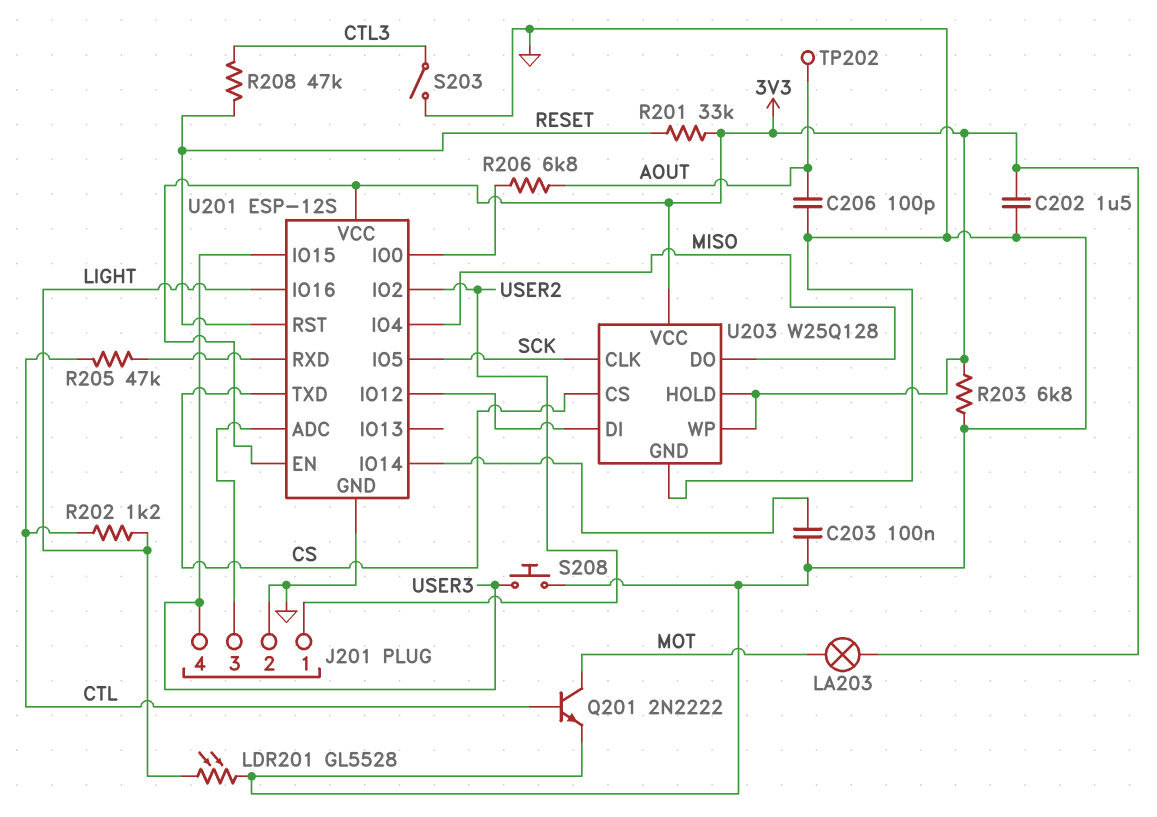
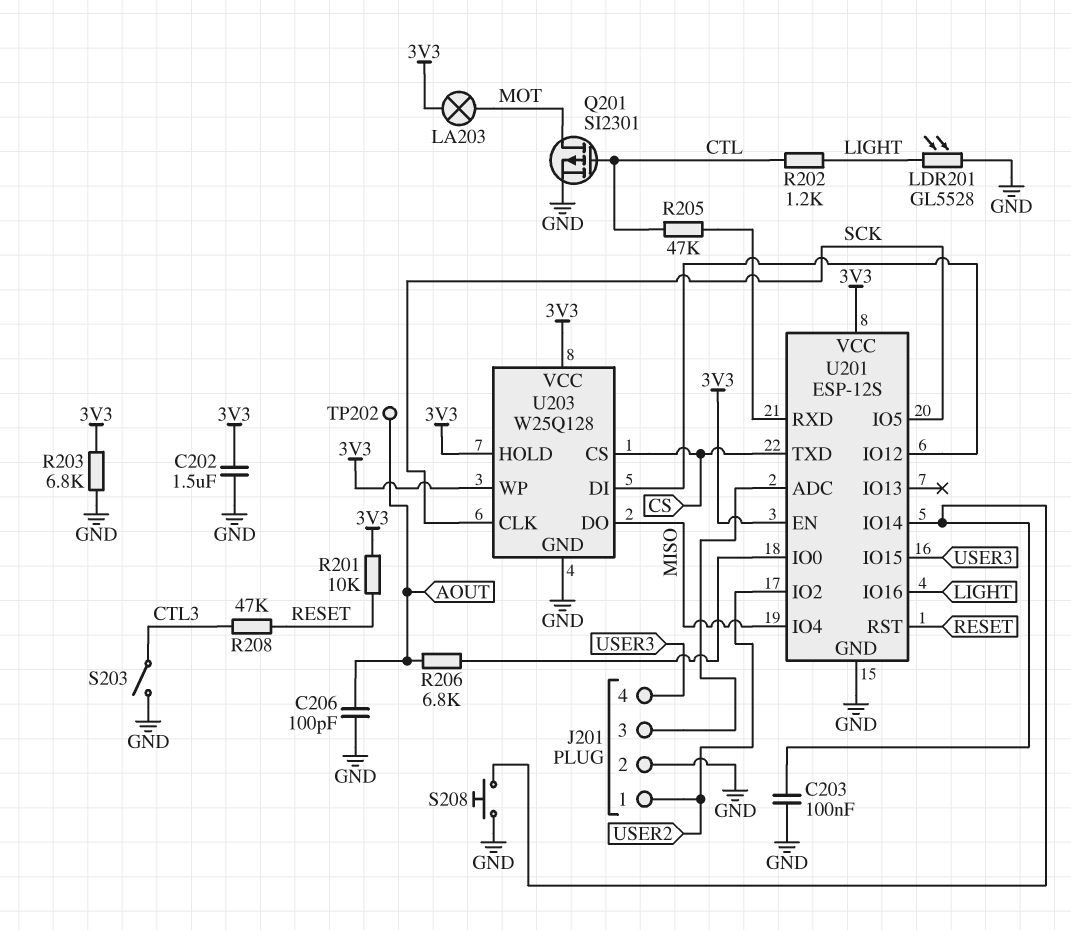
Q201: NPN 2N2222 (B CTL, C MOT, E GND) -> PMOS SI2301 (G CTL, D MOT, S GND)
R201: 33k (3V3, RESET) -> 10k (3V3, RESET)
S208: button (GND, USER3) -> button (GND, U201/IO14)

